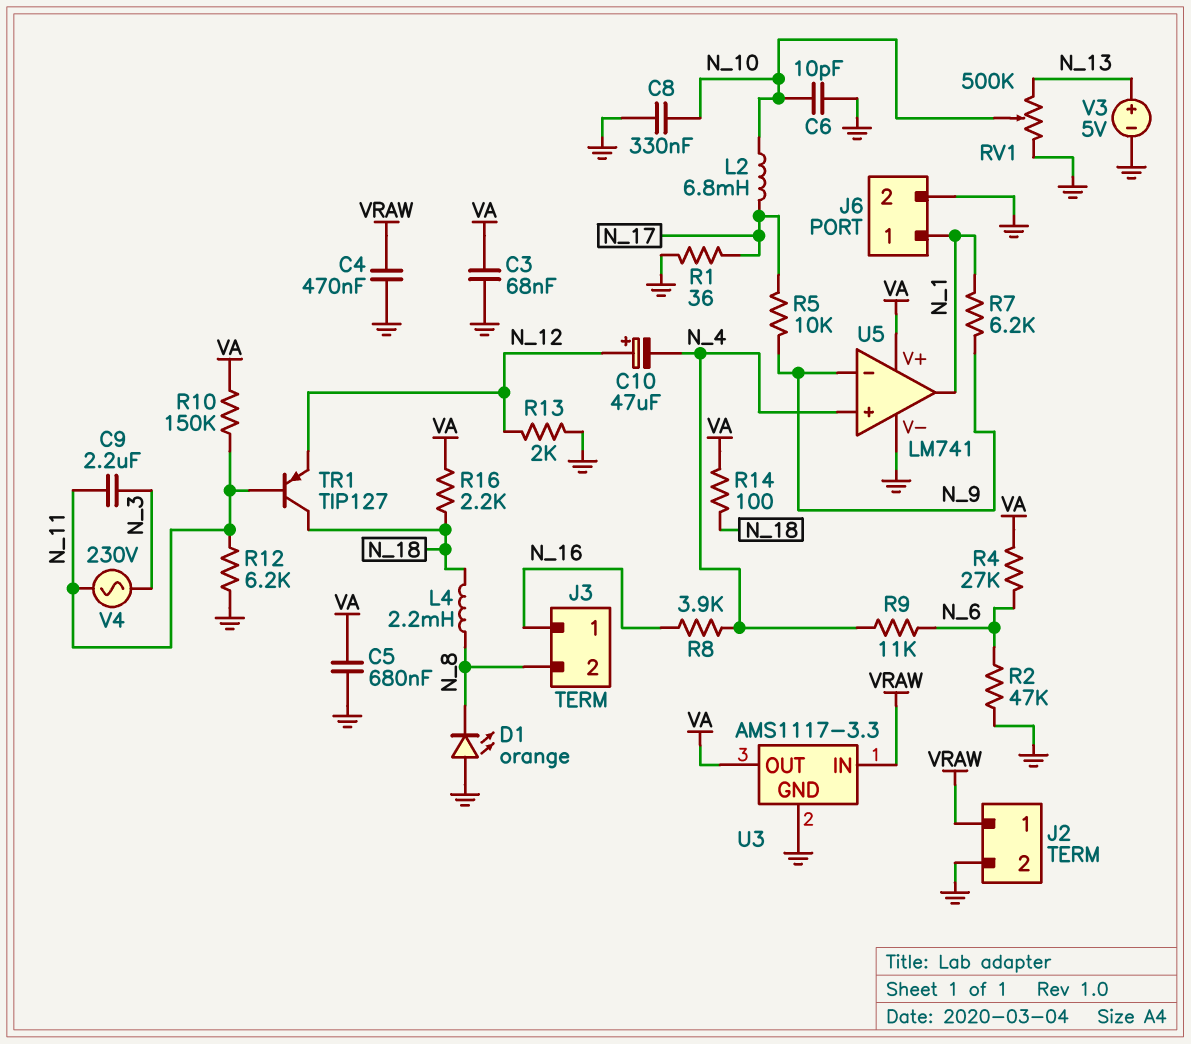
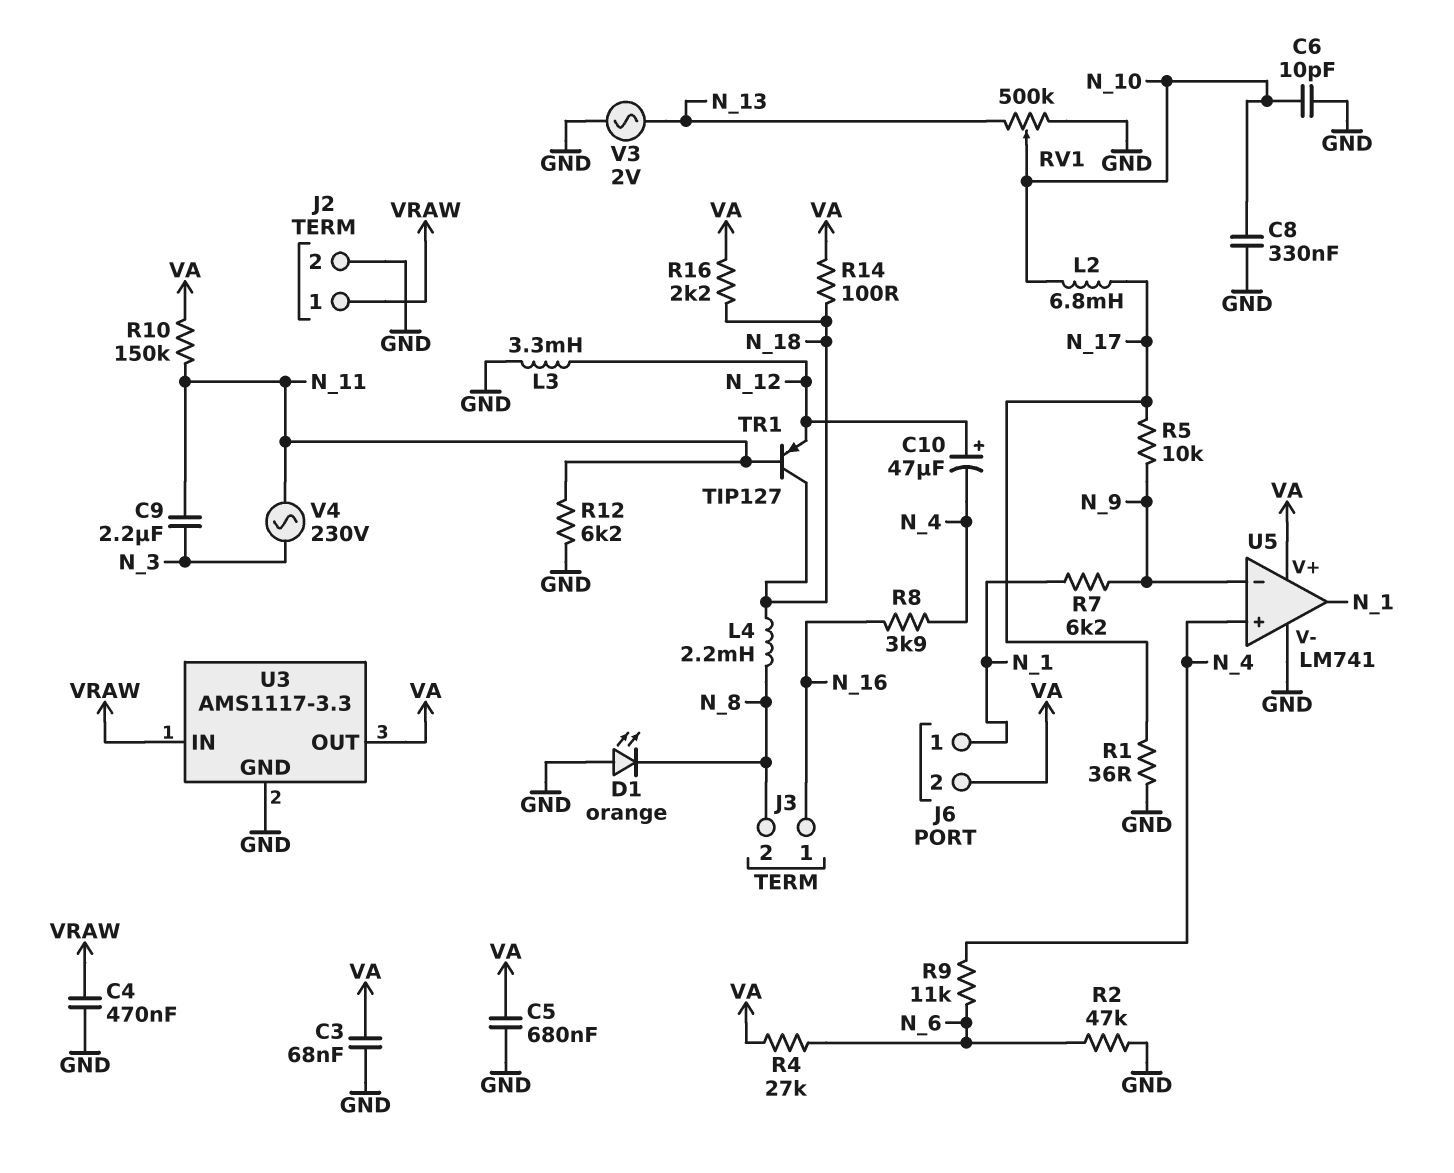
J6 pin 2: GND -> VA
L3: none -> 3.3mH (GND, N_12)
R13: 2k (GND, N_12) -> none
V3: 5V (plus N_13, minus GND) -> AC 2V (GND, N_13)

